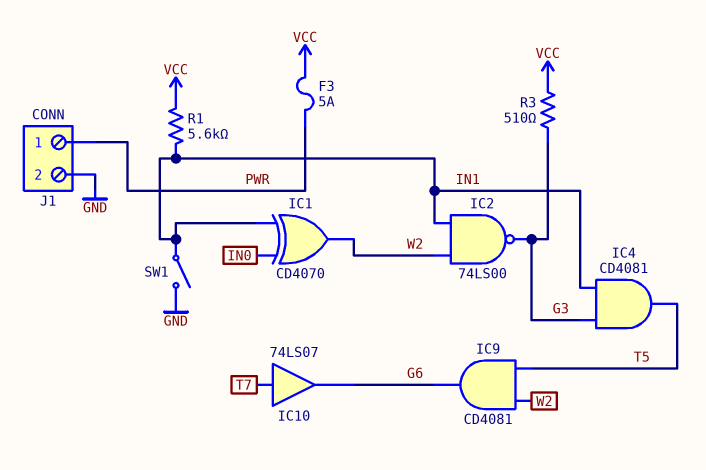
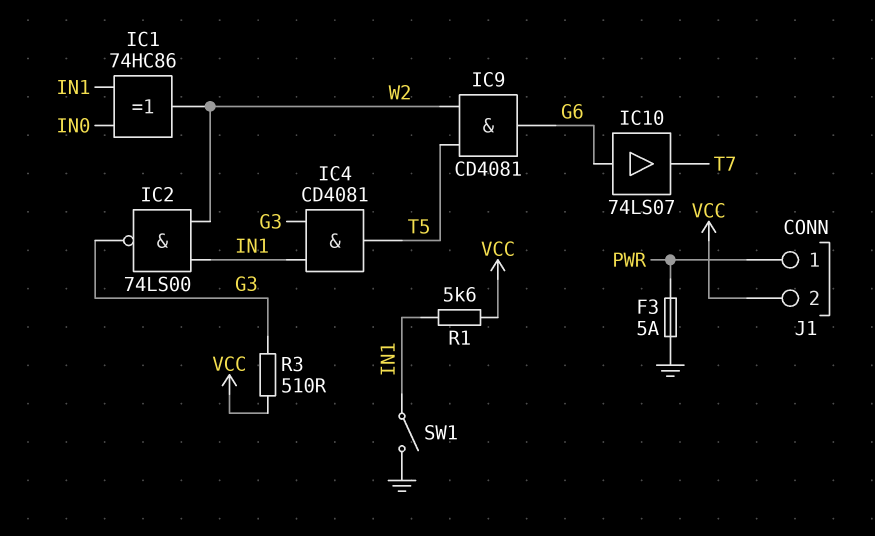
F3: 5A (PWR, VCC) -> 5A (GND, PWR)
IC1: XOR CD4070 (in IN0, in IN1, out W2) -> XOR 74HC86 (in IN0, in IN1, out W2)
IC10: buffer 74LS07 (in T7, out G6) -> buffer 74LS07 (in G6, out T7)
J1 pin 2: GND -> VCC

